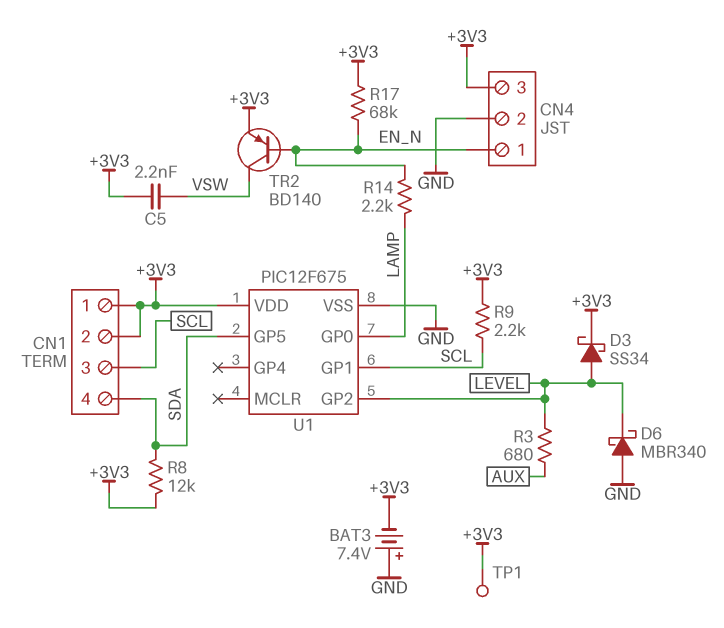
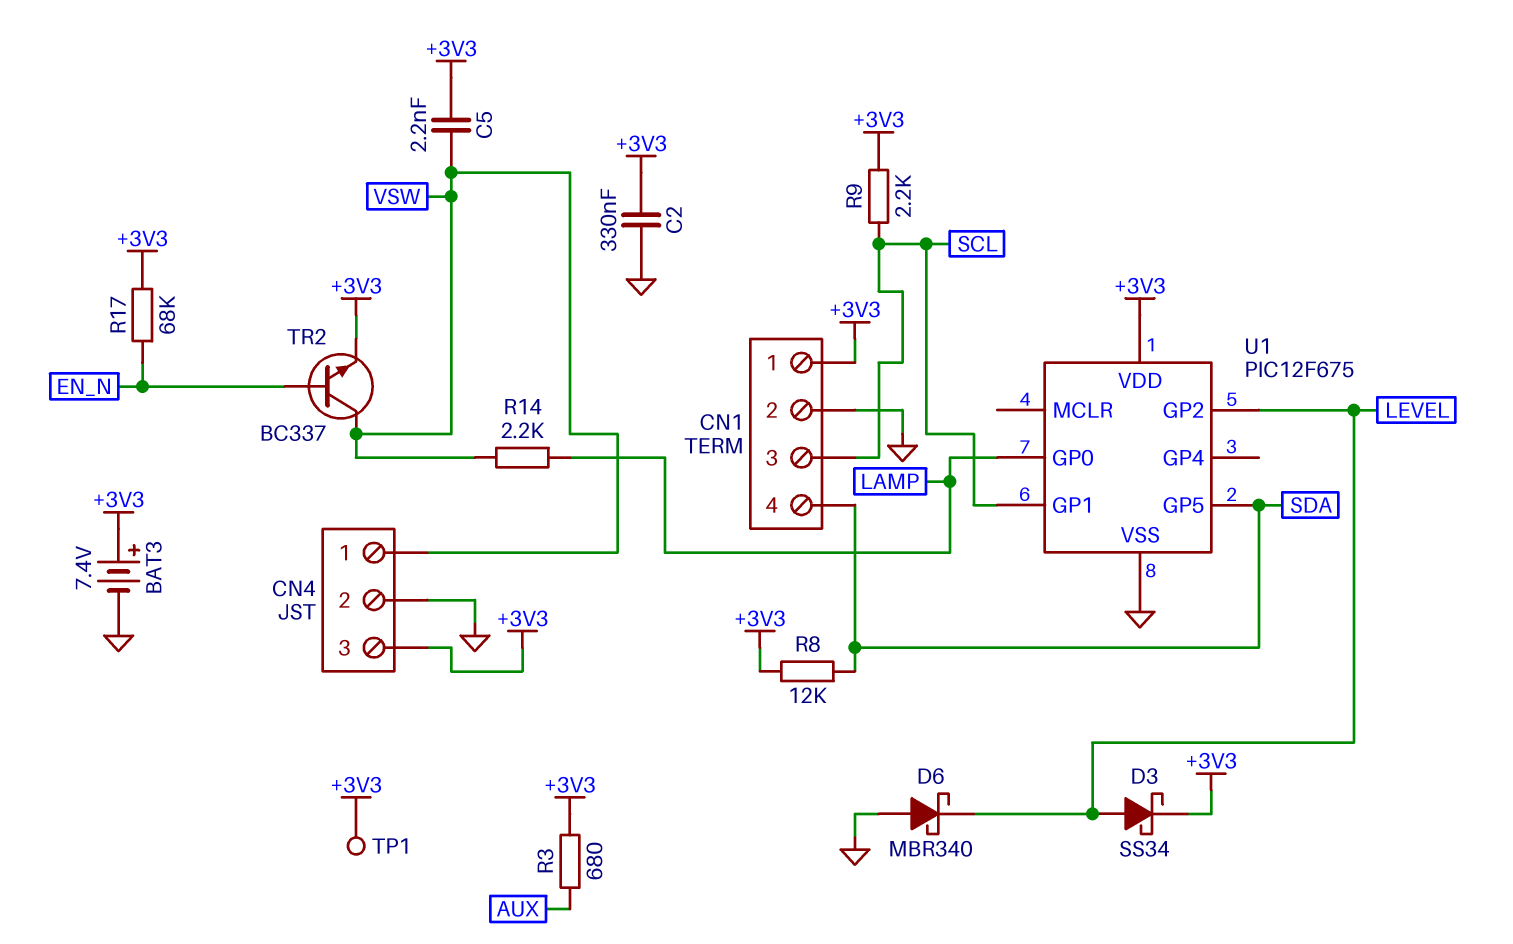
BAT3: 7.4V (plus GND, minus +3V3) -> 7.4V (plus +3V3, minus GND)
C2: none -> 330nF (+3V3, GND)
CN1 pin 2: +3V3 -> GND
CN4 pin 1: EN_N -> VSW
R3: 680 (AUX, LEVEL) -> 680 (+3V3, AUX)
R14: 2.2k (EN_N, LAMP) -> 2.2k (LAMP, VSW)
TR2: PNP BD140 (B EN_N, C VSW, E +3V3) -> NPN BC337 (B EN_N, C VSW, E +3V3)

